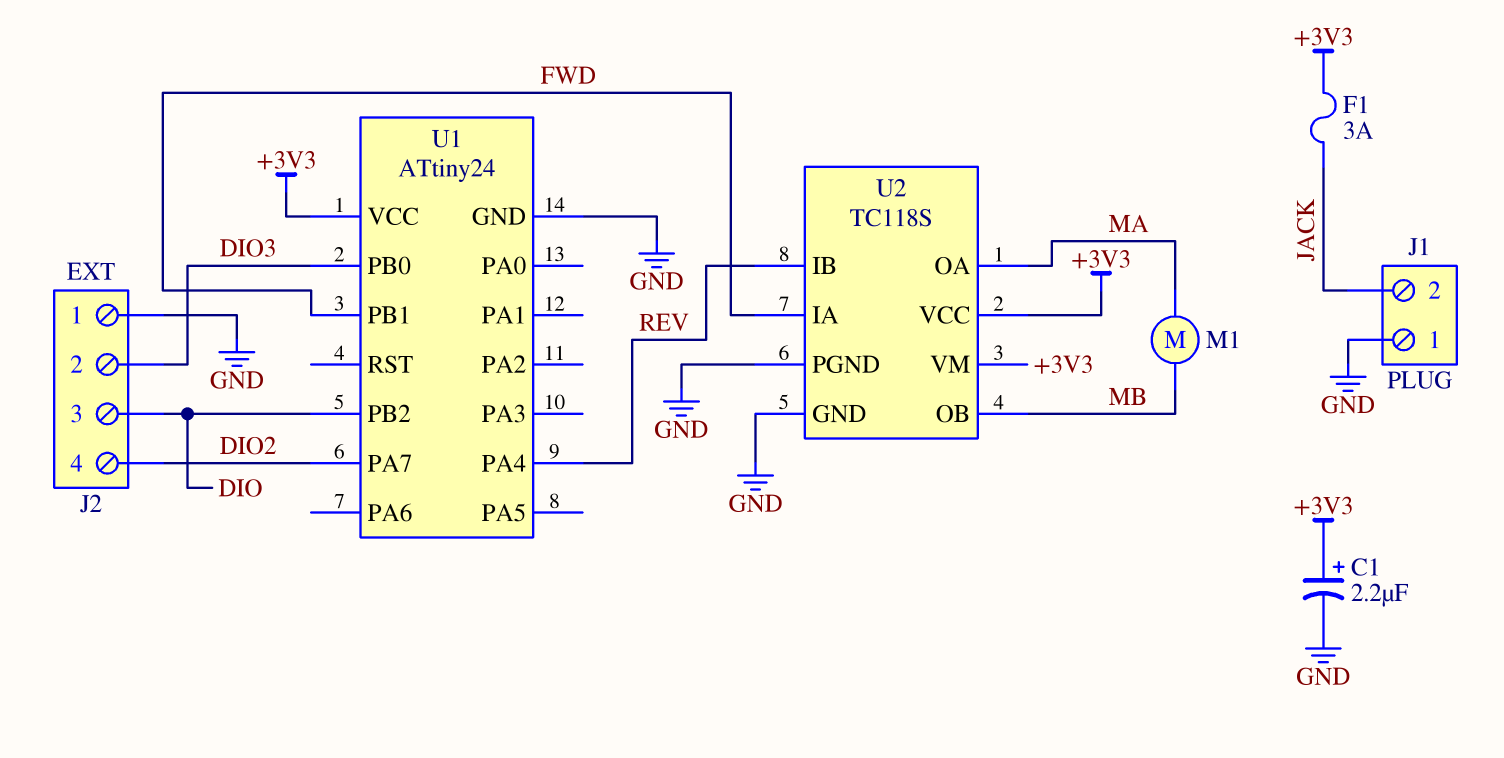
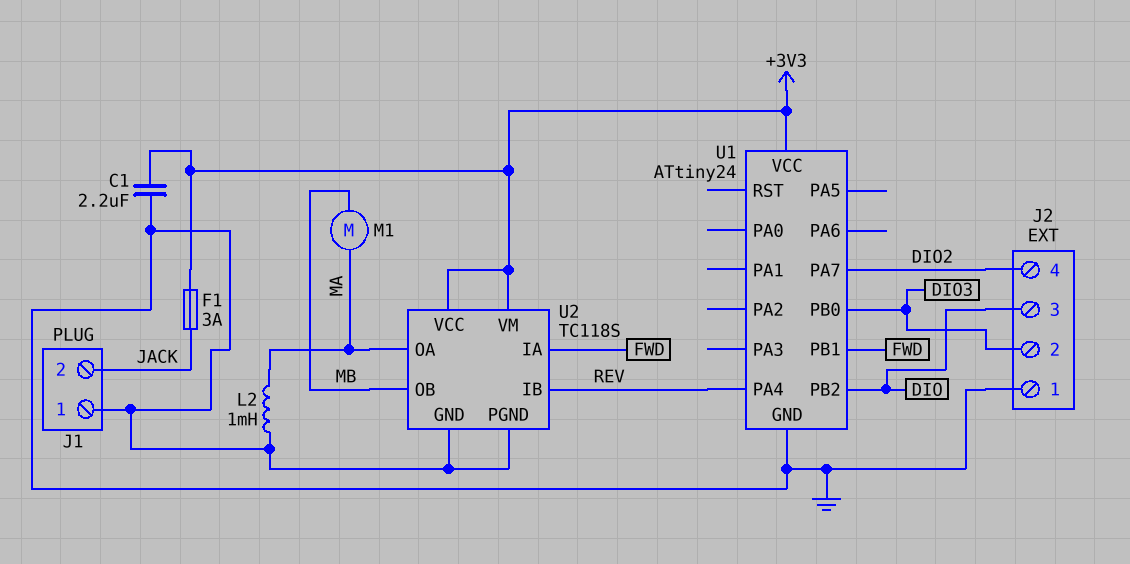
C1: 2.2uF (plus +3V3, minus GND) -> 2.2uF (+3V3, GND)
L2: none -> 1mH (GND, MA)

